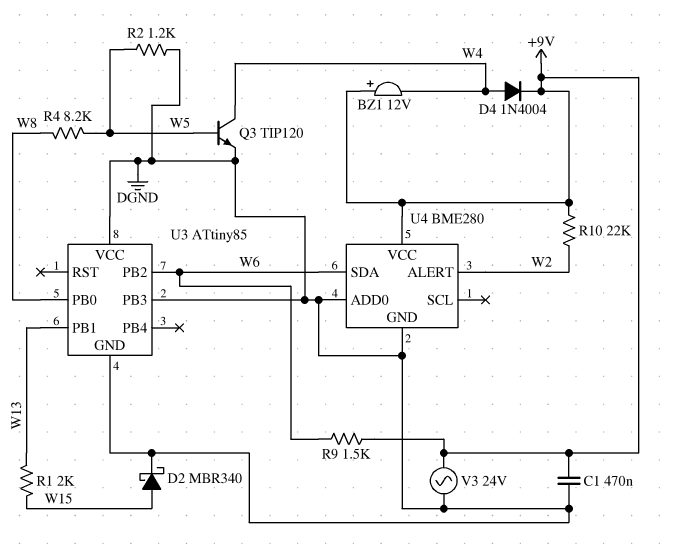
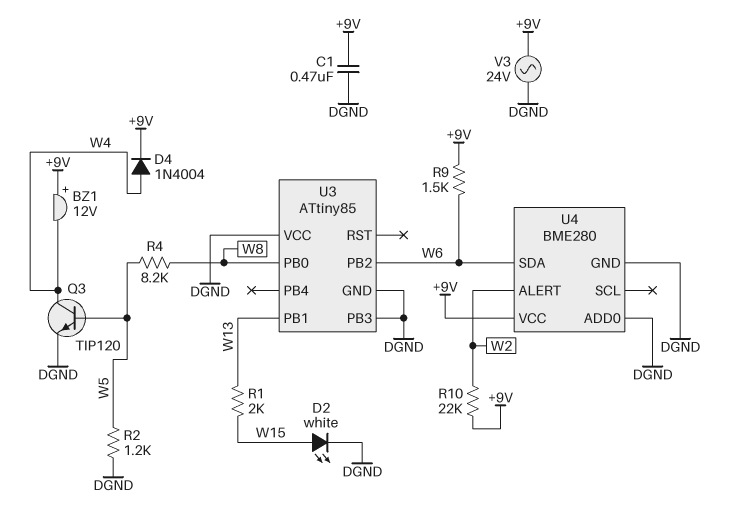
D2: schottky MBR340 (A W15, K DGND) -> LED white (A W15, K DGND)

